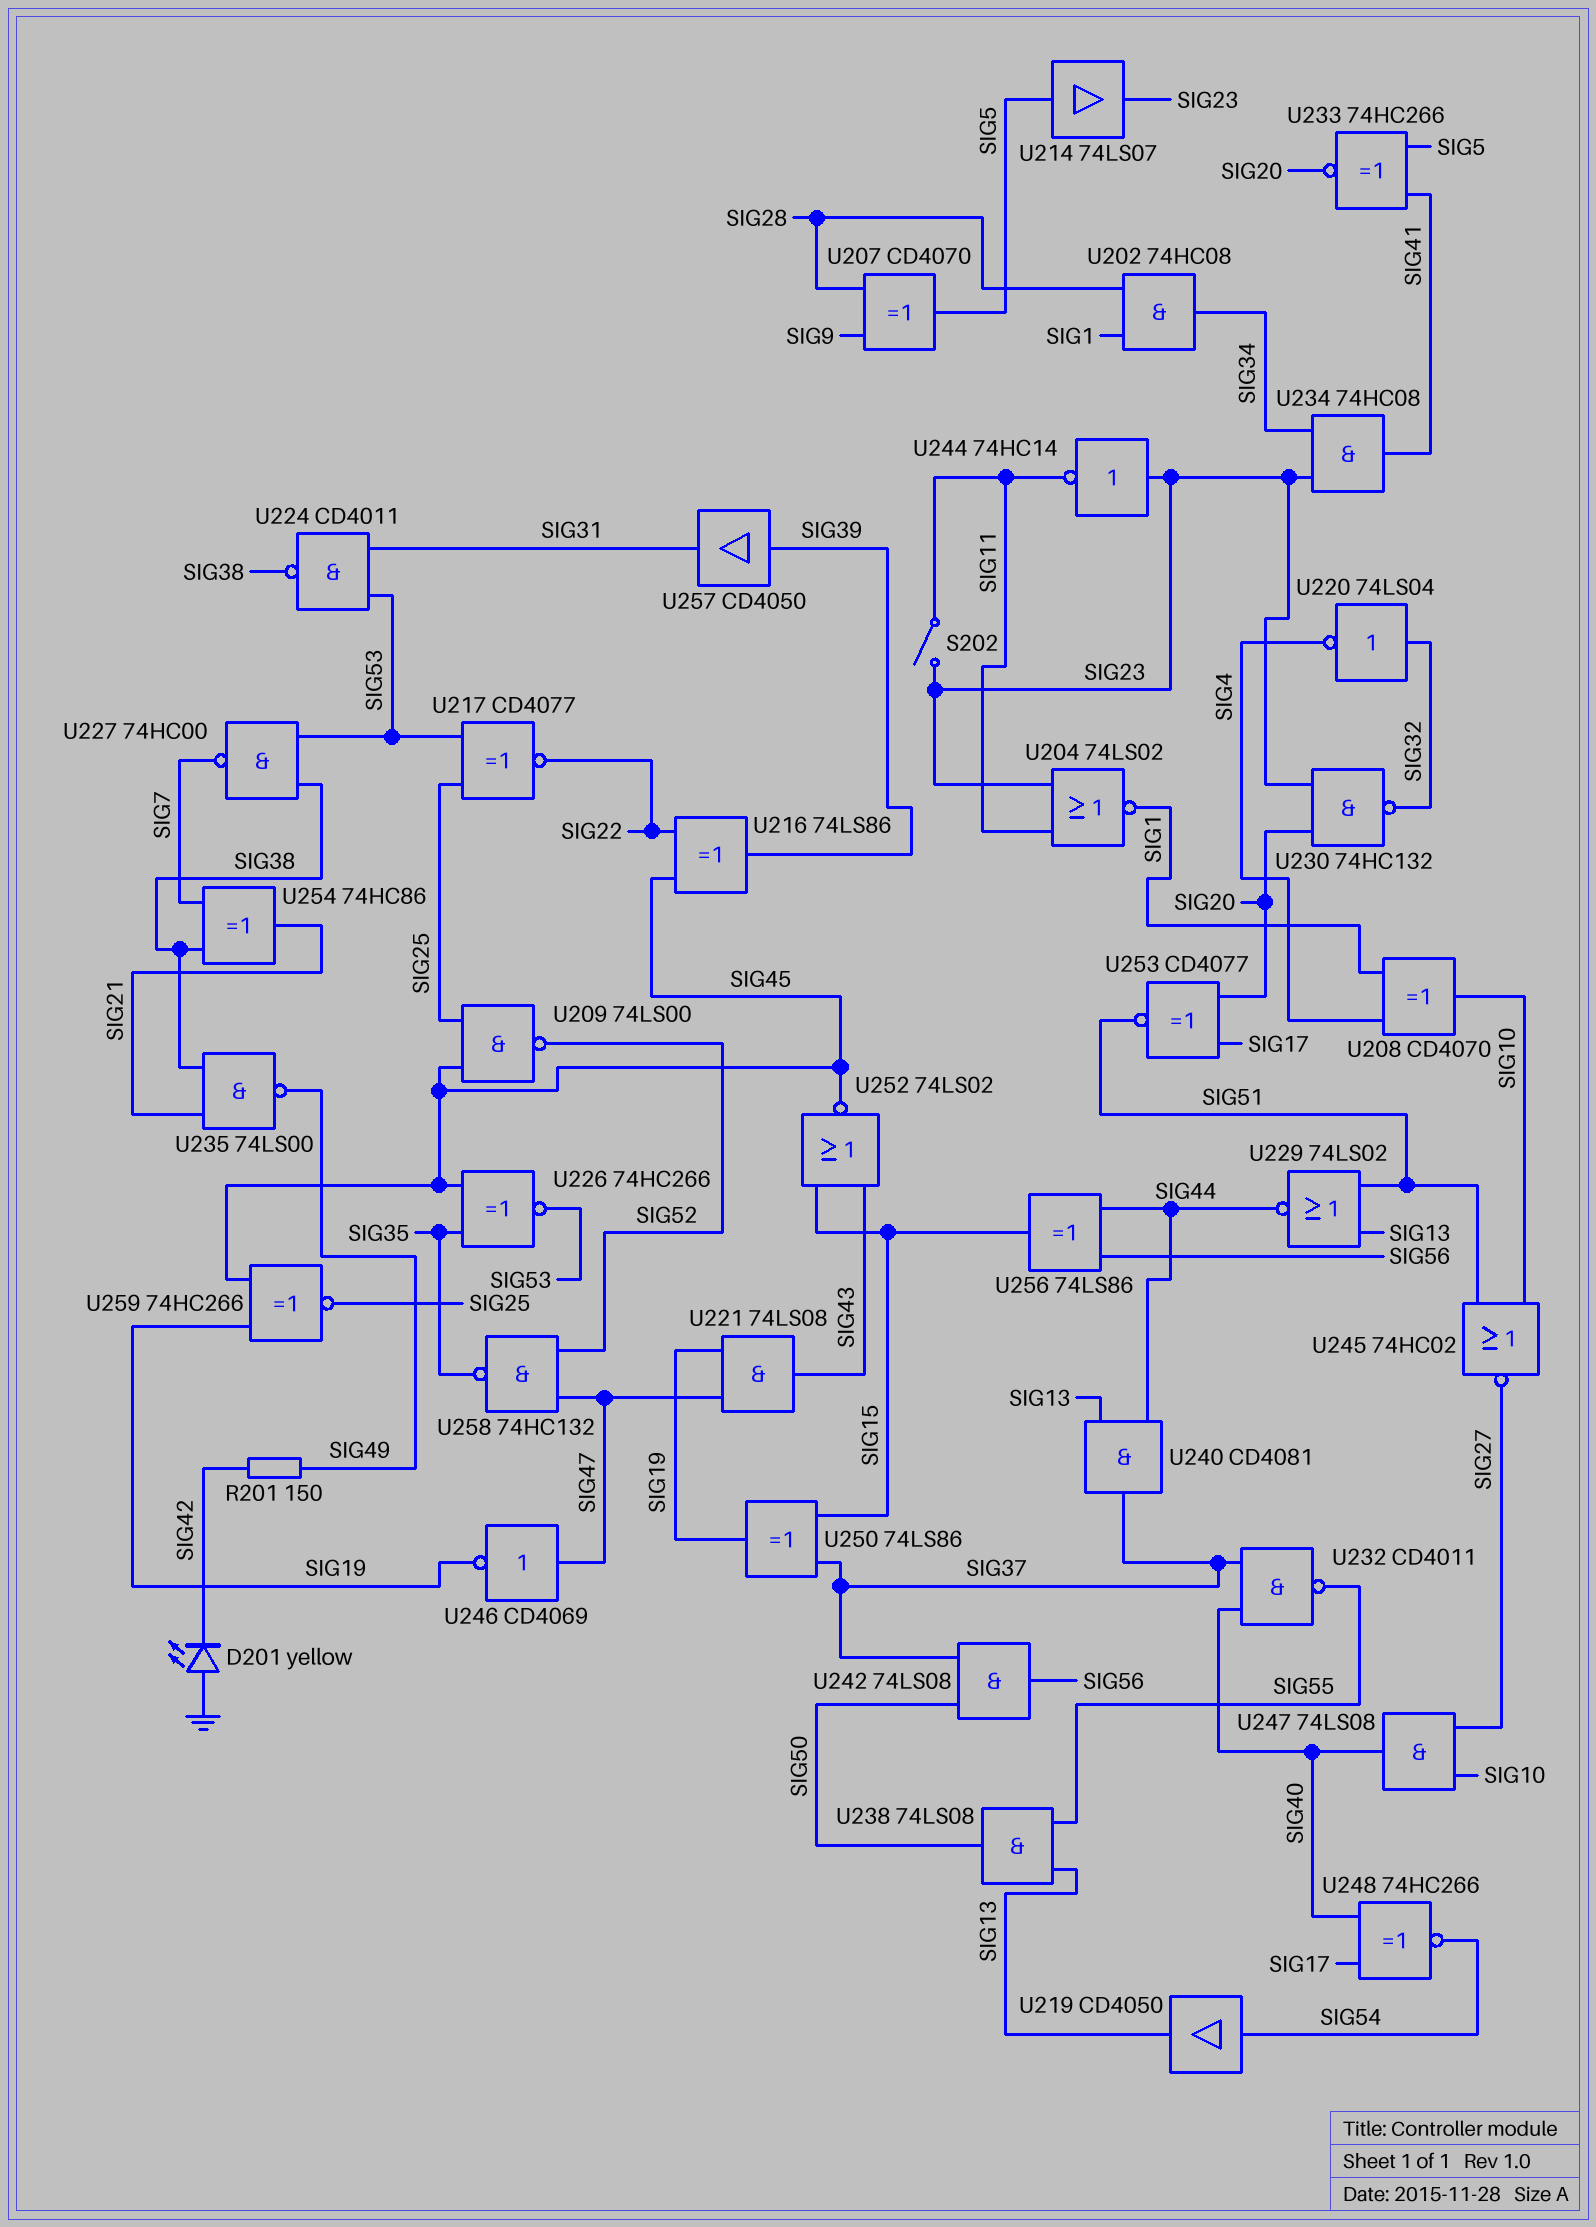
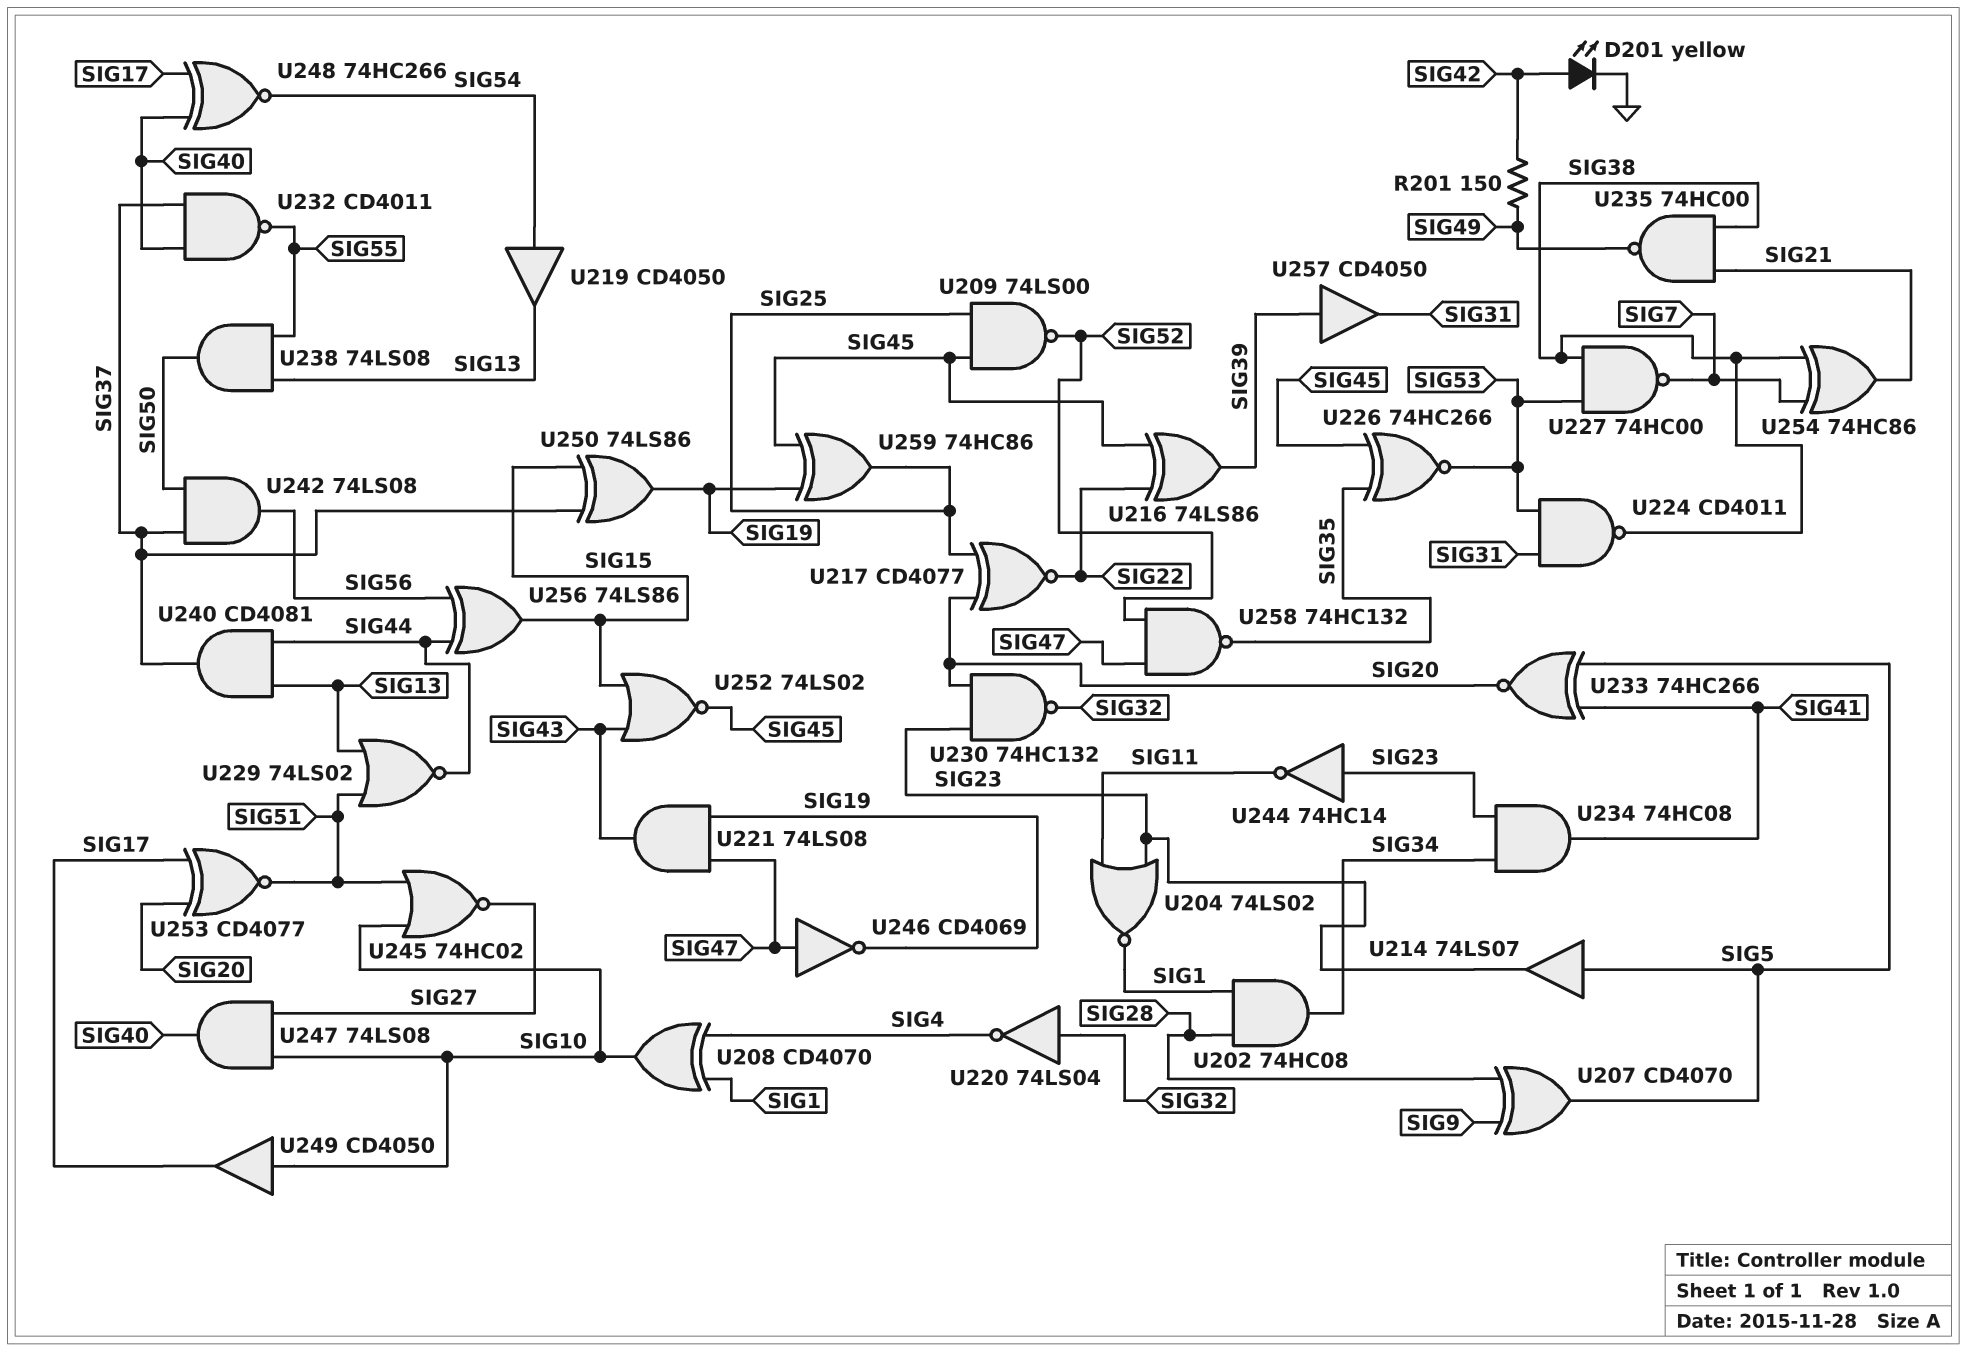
D201: LED yellow (A GND, K SIG42) -> LED yellow (A SIG42, K GND)
S202: switch (SIG11, SIG23) -> none
U217: XNOR CD4077 (in SIG25, in SIG53, out SIG22) -> XNOR CD4077 (in SIG20, in SIG25, out SIG22)
U235: NAND 74LS00 (in SIG21, in SIG38, out SIG49) -> NAND 74HC00 (in SIG21, in SIG38, out SIG49)
U249: none -> buffer CD4050 (in SIG10, out SIG17)
U259: XNOR 74HC266 (in SIG19, in SIG45, out SIG25) -> XOR 74HC86 (in SIG19, in SIG45, out SIG25)

